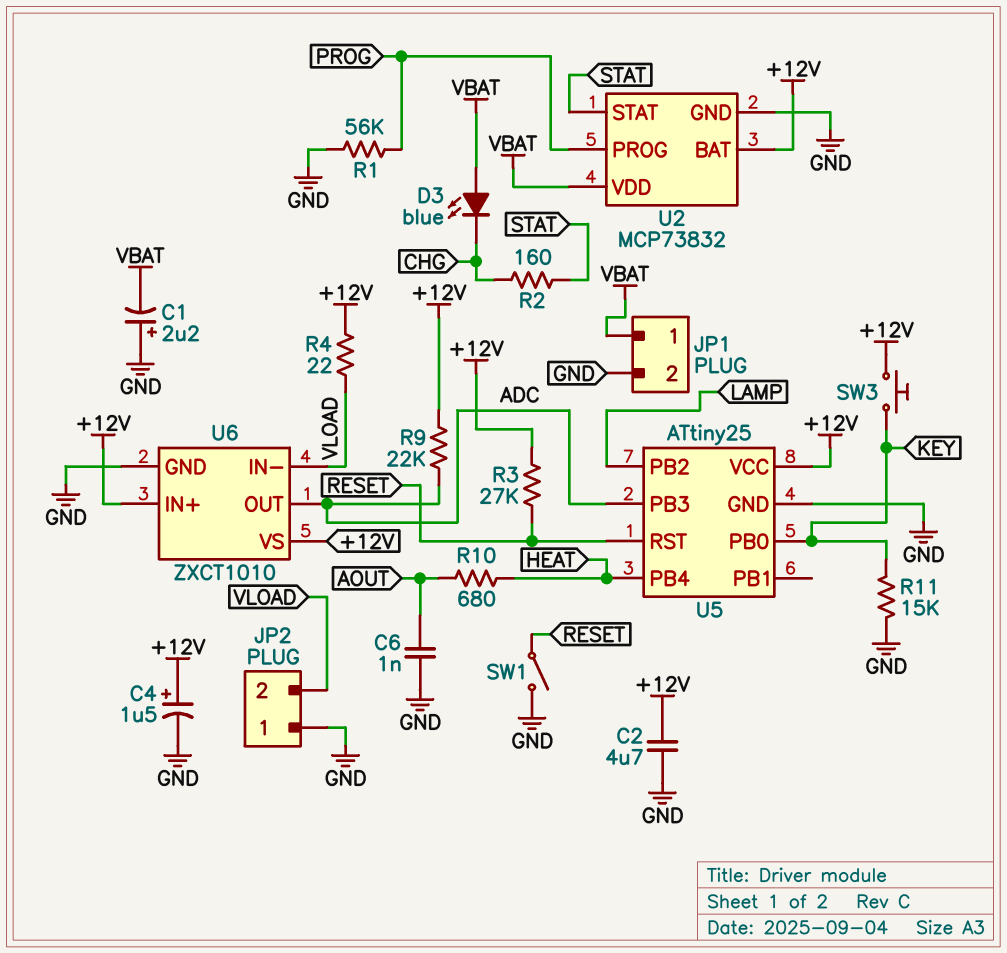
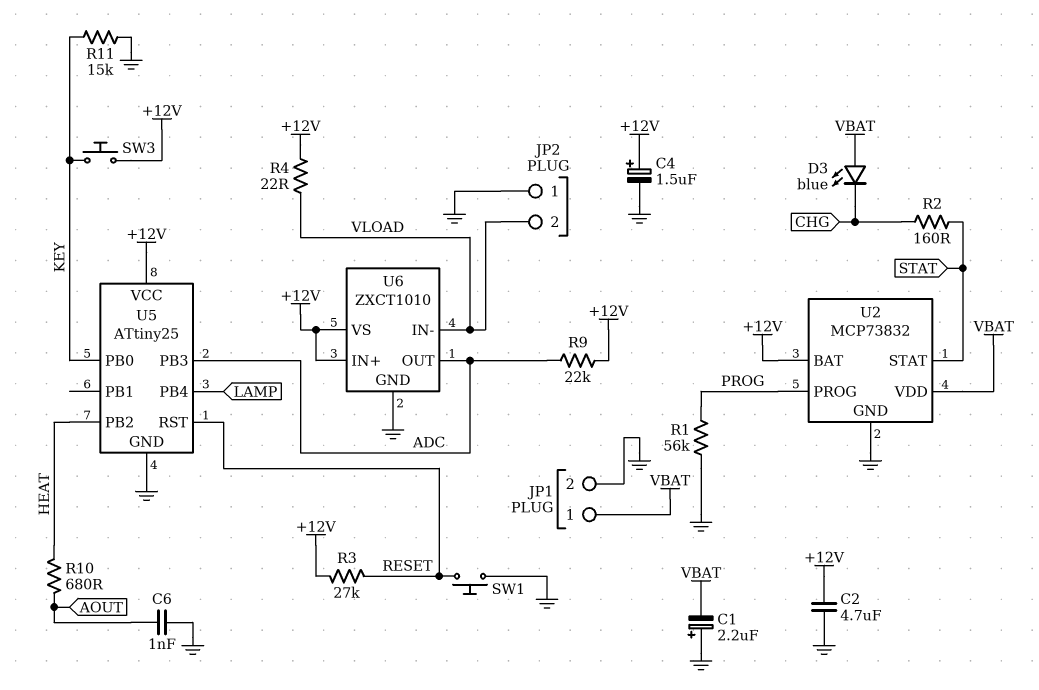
SW1: switch (GND, RESET) -> button (GND, RESET)
U5 pin PB2: LAMP -> HEAT
U5 pin PB4: HEAT -> LAMP

